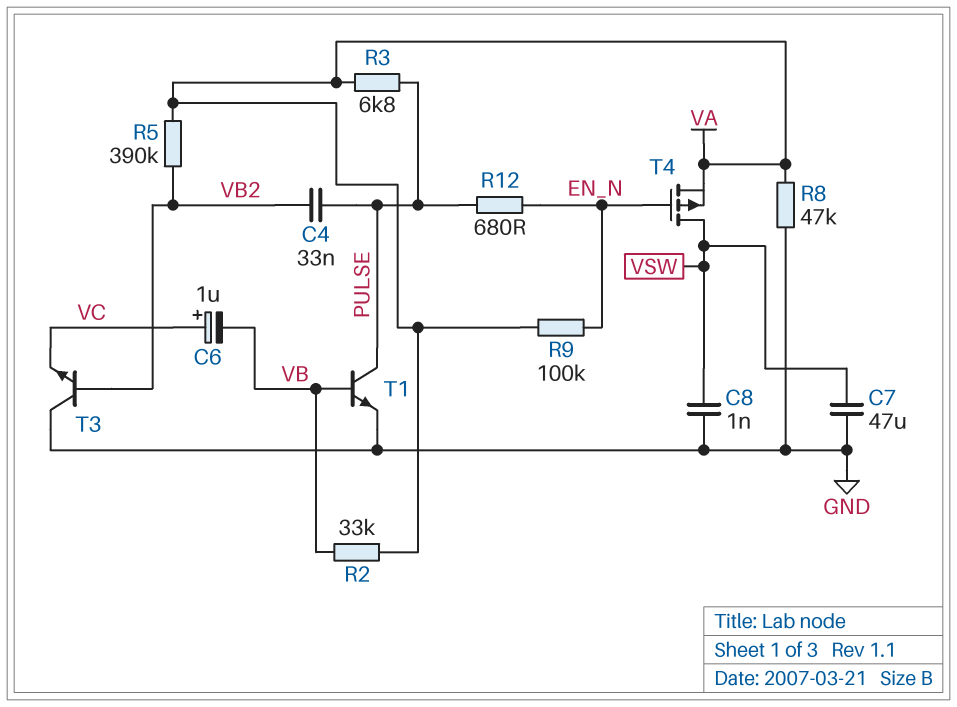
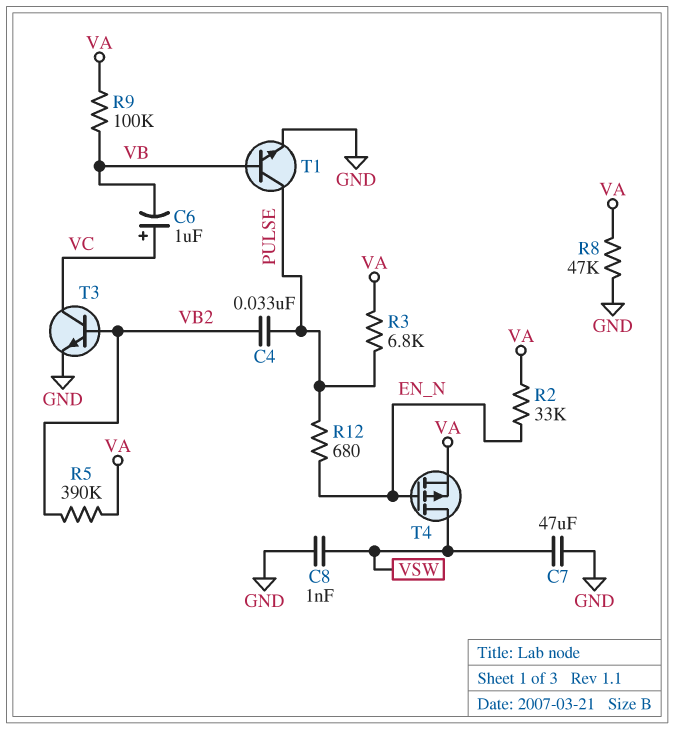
R2: 33k (VA, VB) -> 33k (EN_N, VA)
R9: 100k (EN_N, VA) -> 100k (VA, VB)
T3: NPN (B VB2, C GND, E VC) -> NPN (B VB2, C VC, E GND)

